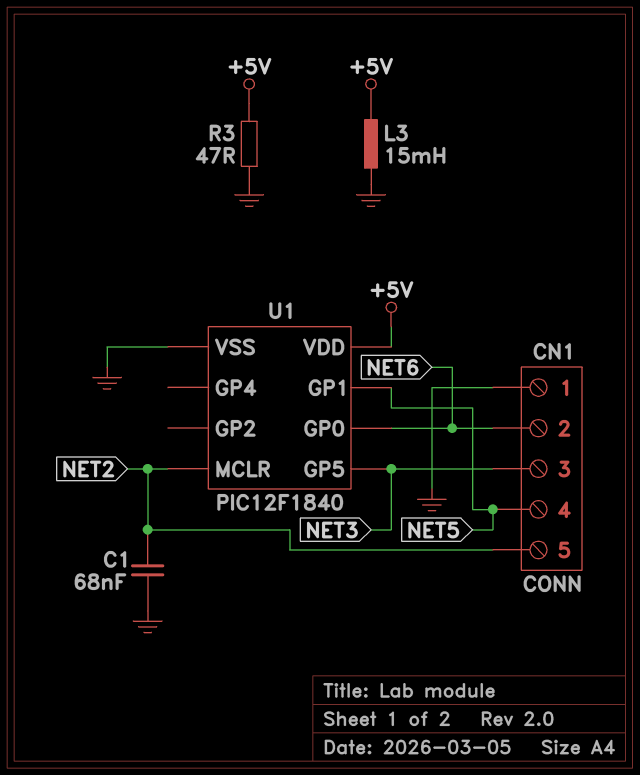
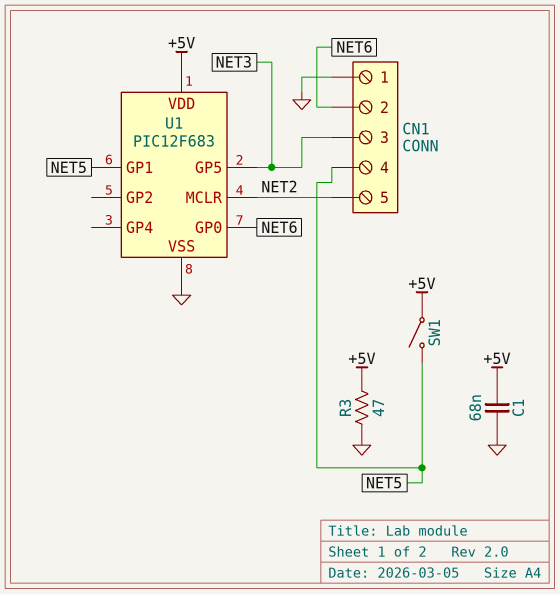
C1: 68nF (GND, NET2) -> 68nF (+5V, GND)
L3: 15mH (+5V, GND) -> none
SW1: none -> switch (+5V, NET5)
U1: PIC12F1840 -> PIC12F683

